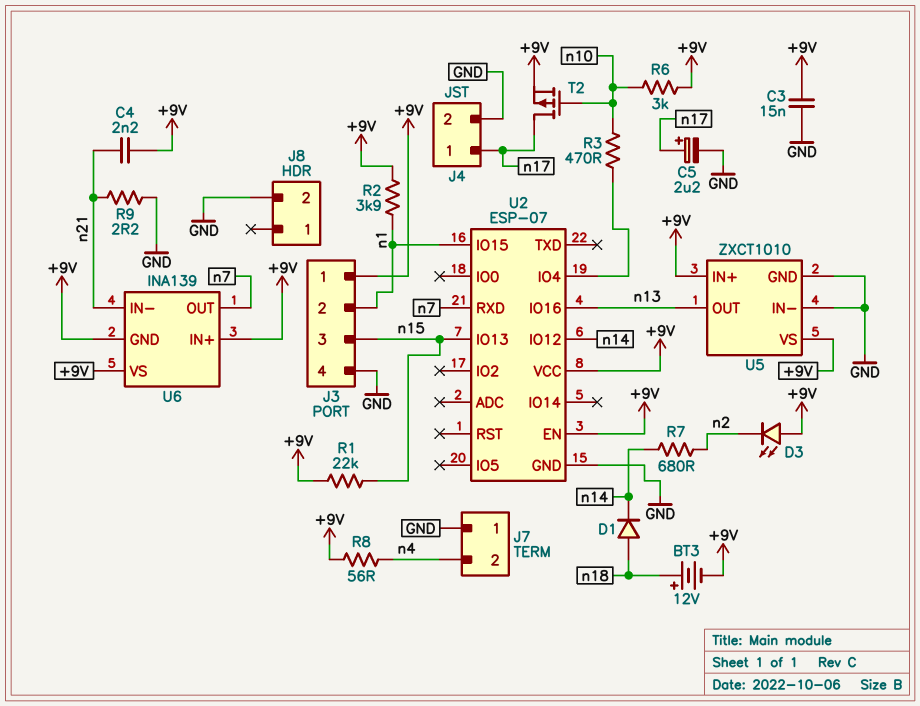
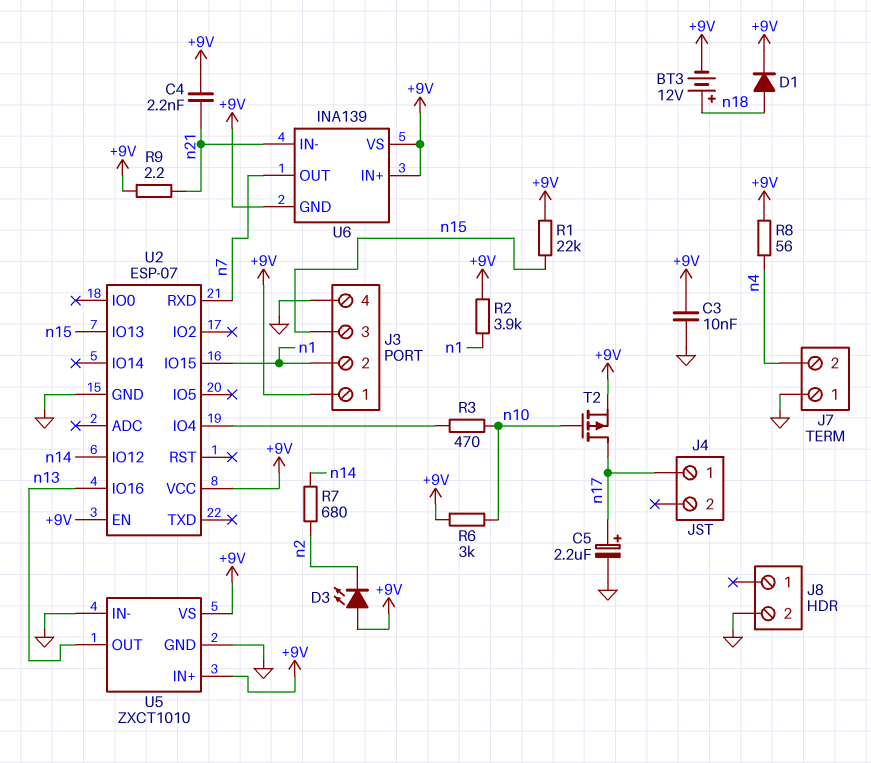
C3: 15nF (+9V, GND) -> 10nF (+9V, GND)
D1: diode (A n18, K n14) -> diode (A n18, K +9V)
J4 pin 2: GND -> none
R9: 2.2 (GND, n21) -> 2.2 (+9V, n21)

